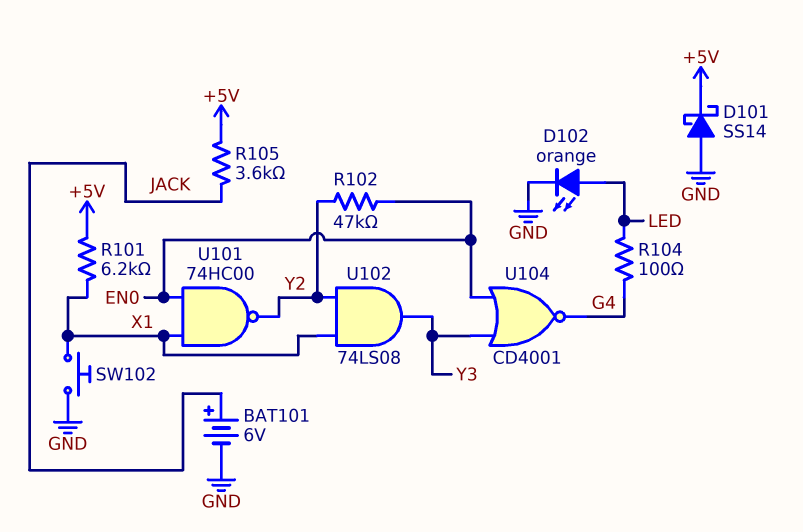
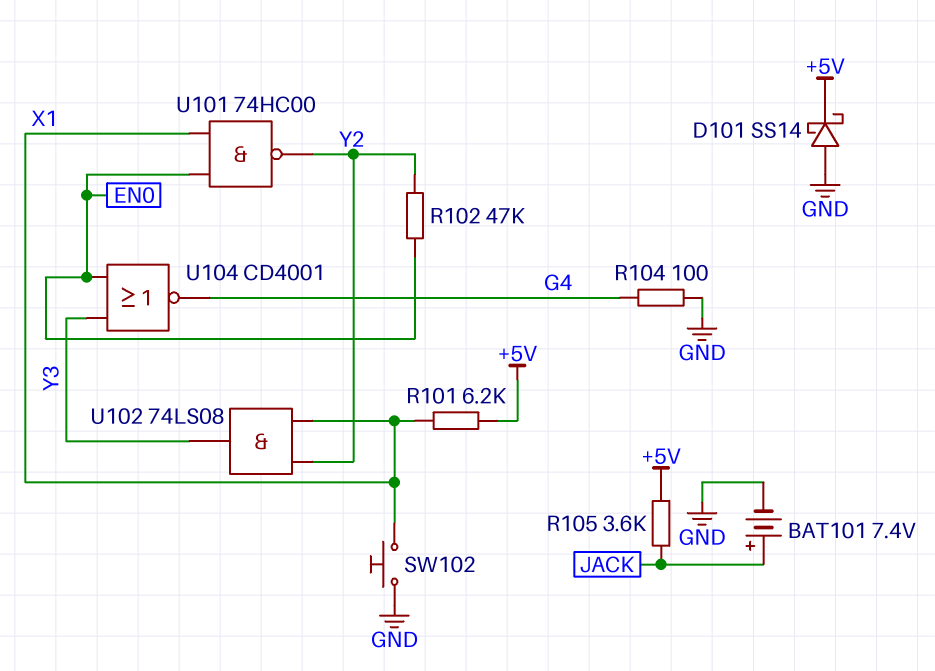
BAT101: 6V (plus JACK, minus GND) -> 7.4V (plus JACK, minus GND)
D102: LED orange (A LED, K GND) -> none
R104: 100 (G4, LED) -> 100 (G4, GND)

